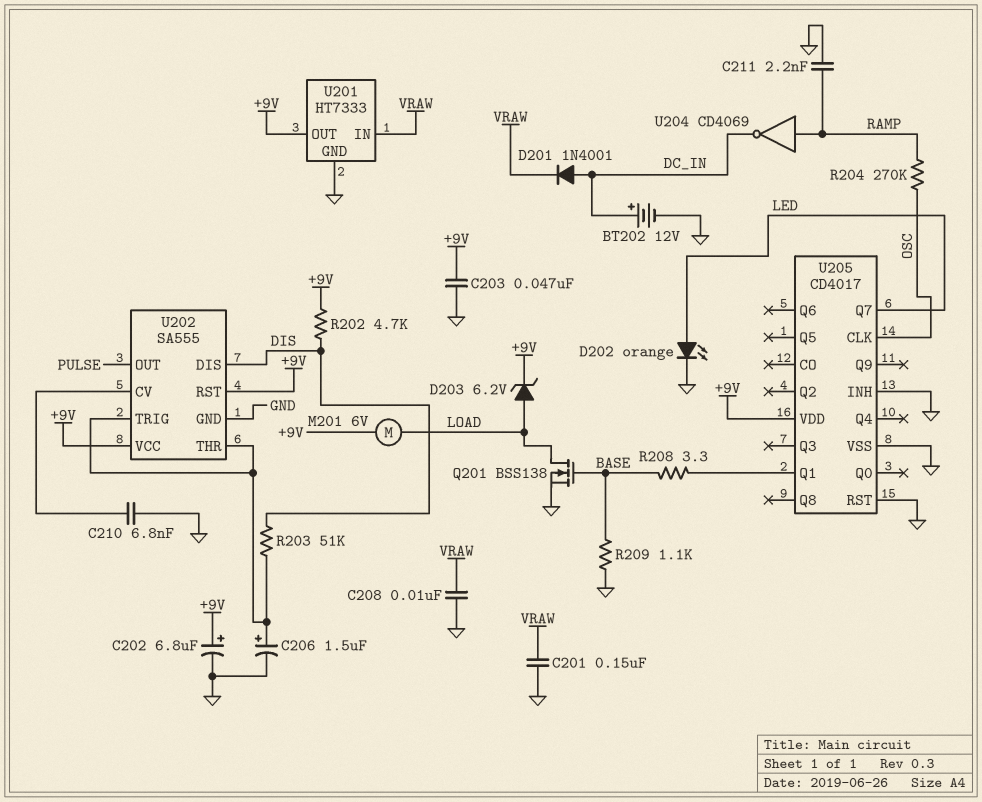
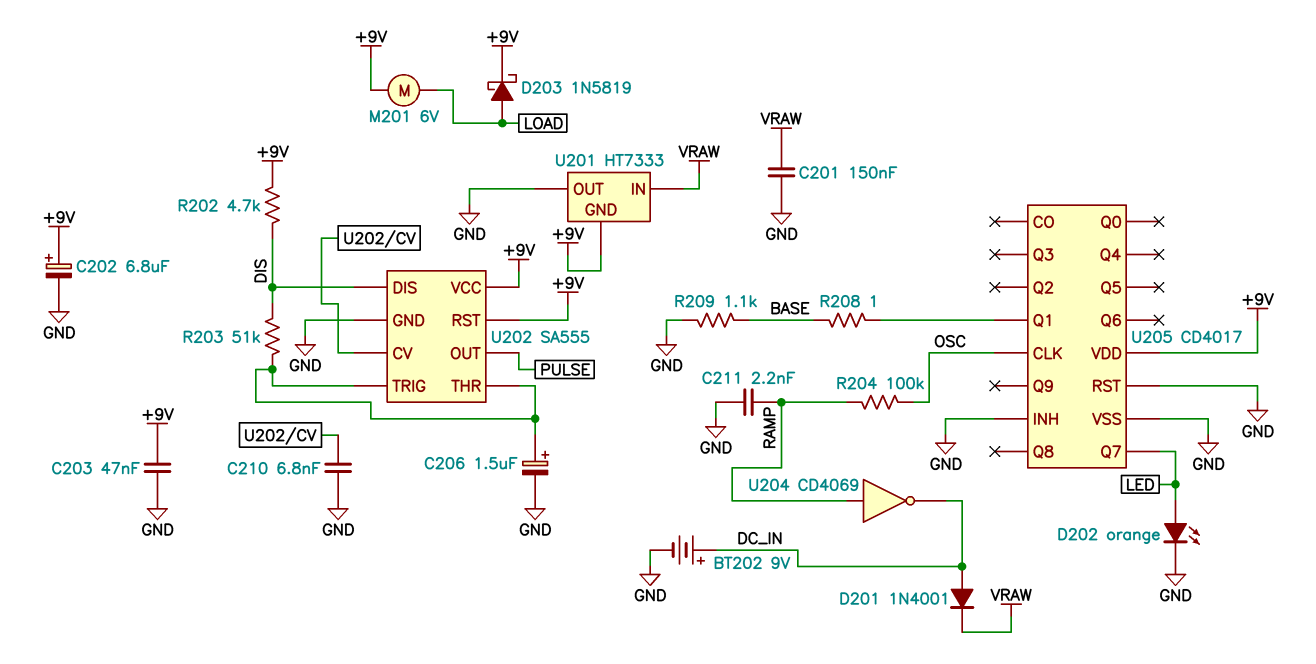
BT202: 12V (plus DC_IN, minus GND) -> 9V (plus DC_IN, minus GND)
C208: 10nF (GND, VRAW) -> none
D203: zener 6.2V (A LOAD, K +9V) -> schottky 1N5819 (A LOAD, K +9V)
Q201: NMOS BSS138 (G BASE, D LOAD, S GND) -> none
R204: 270k (OSC, RAMP) -> 100k (OSC, RAMP)
R208: 3.3 (BASE, U205/Q1) -> 1 (BASE, U205/Q1)
U201 pin GND: GND -> +9V
U201 pin OUT: +9V -> GND

